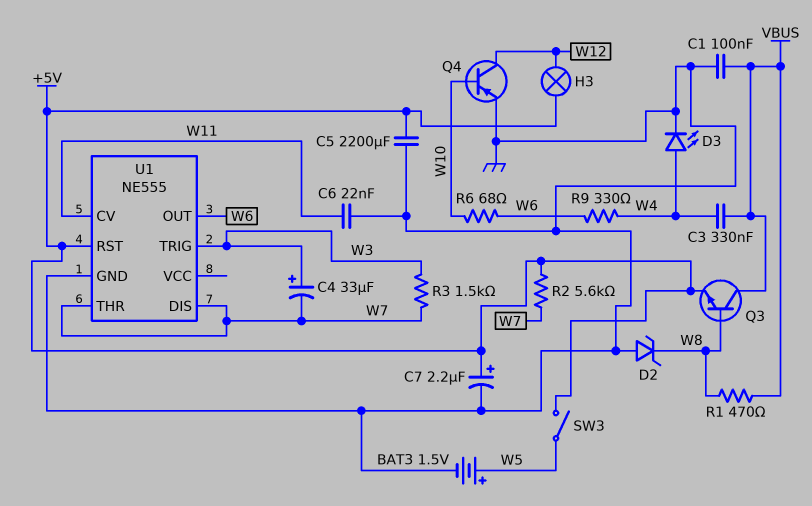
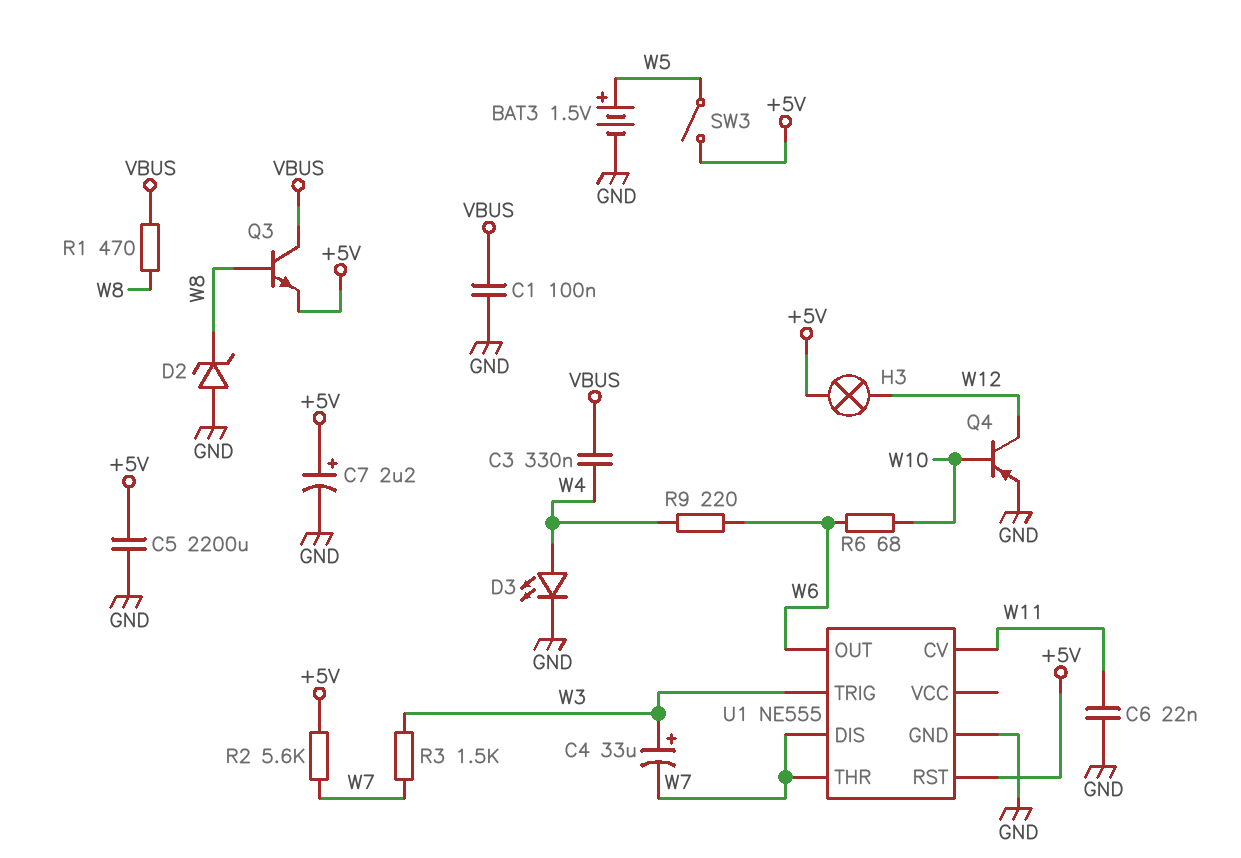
R9: 330 (W4, W6) -> 220 (W4, W6)

